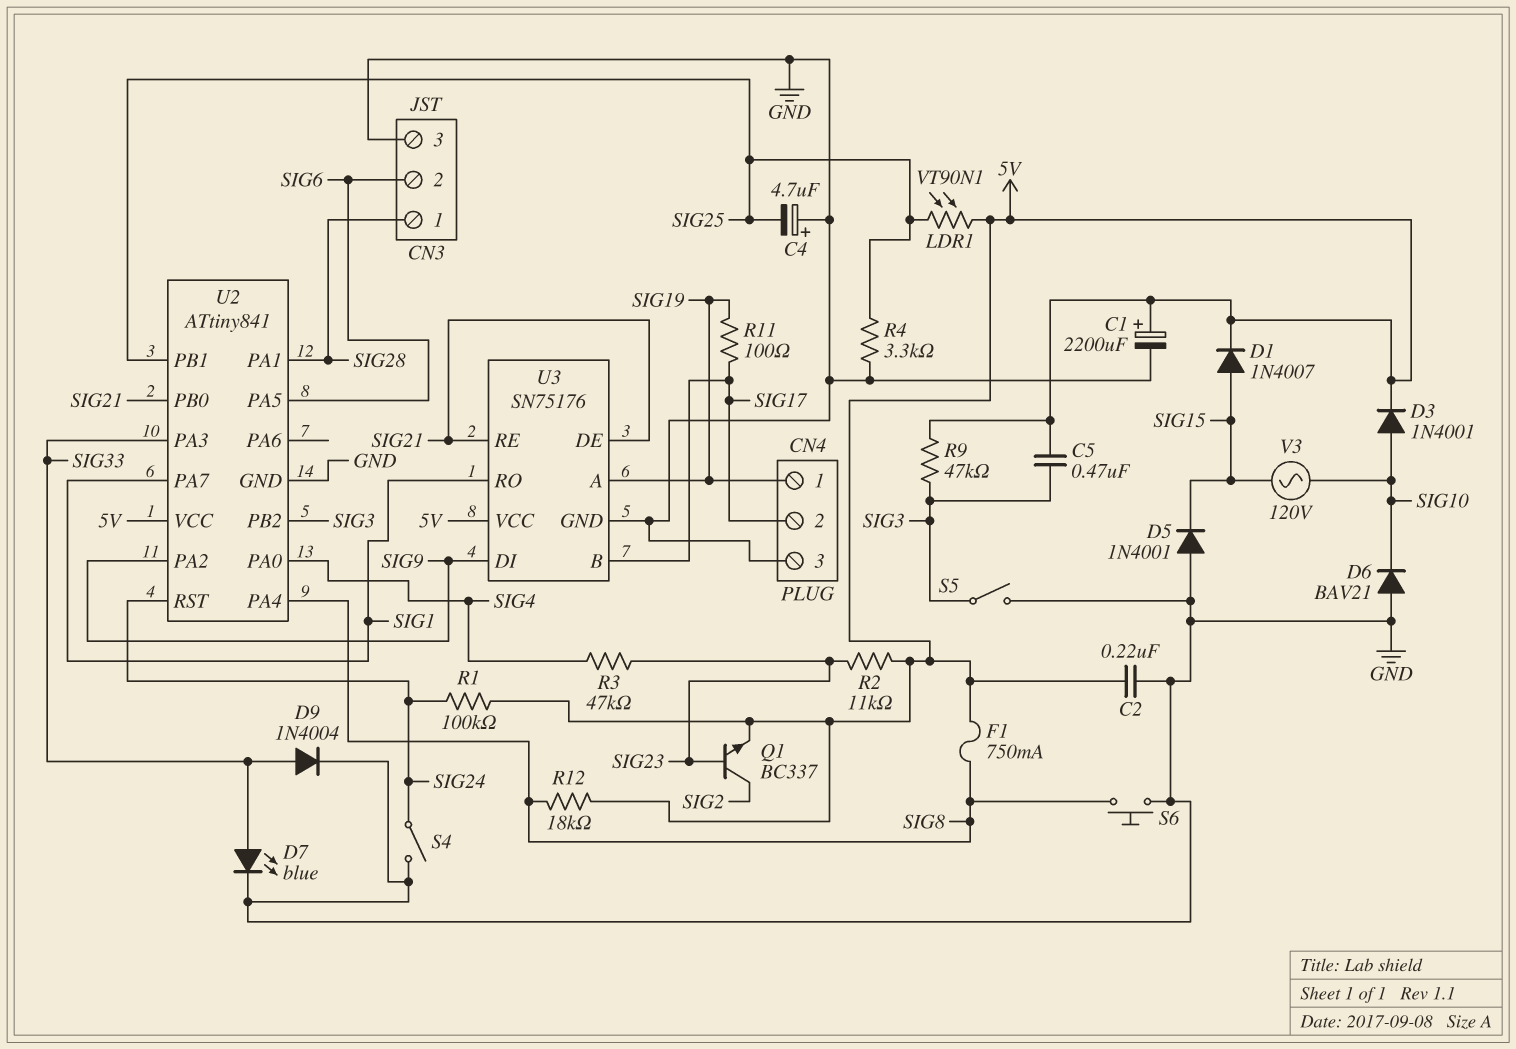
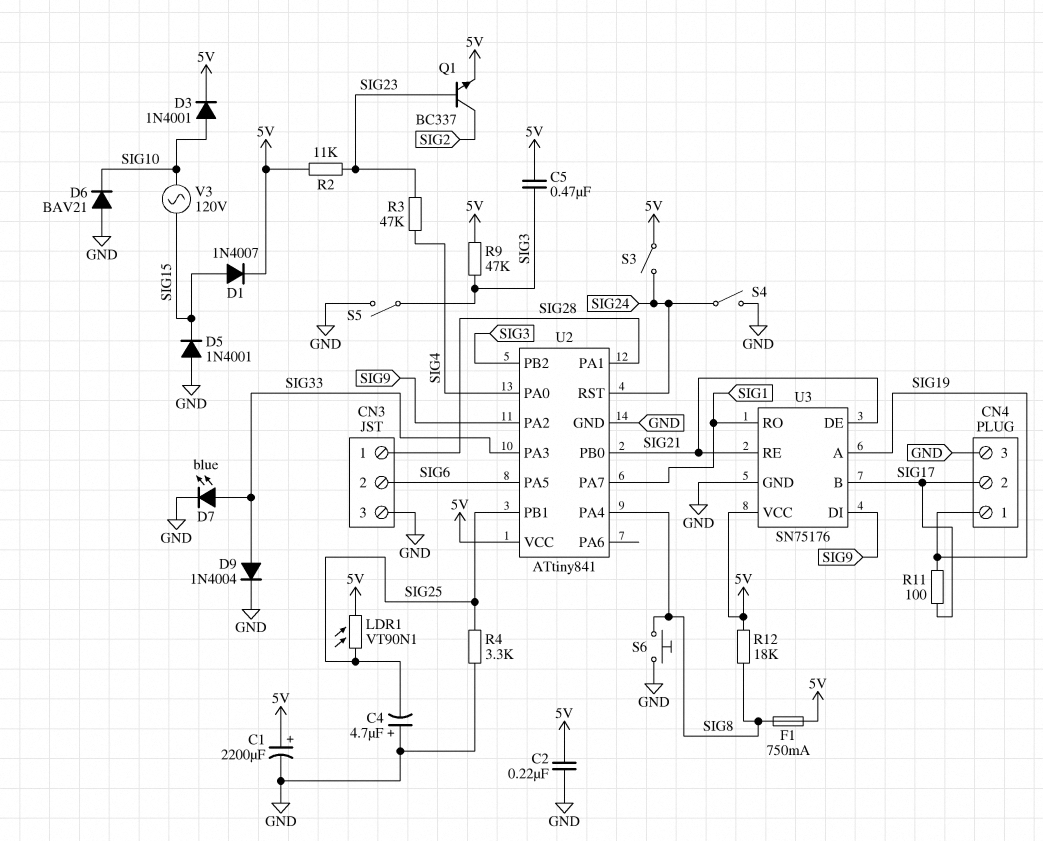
R1: 100k (5V, SIG24) -> none
S3: none -> switch (5V, SIG24)

